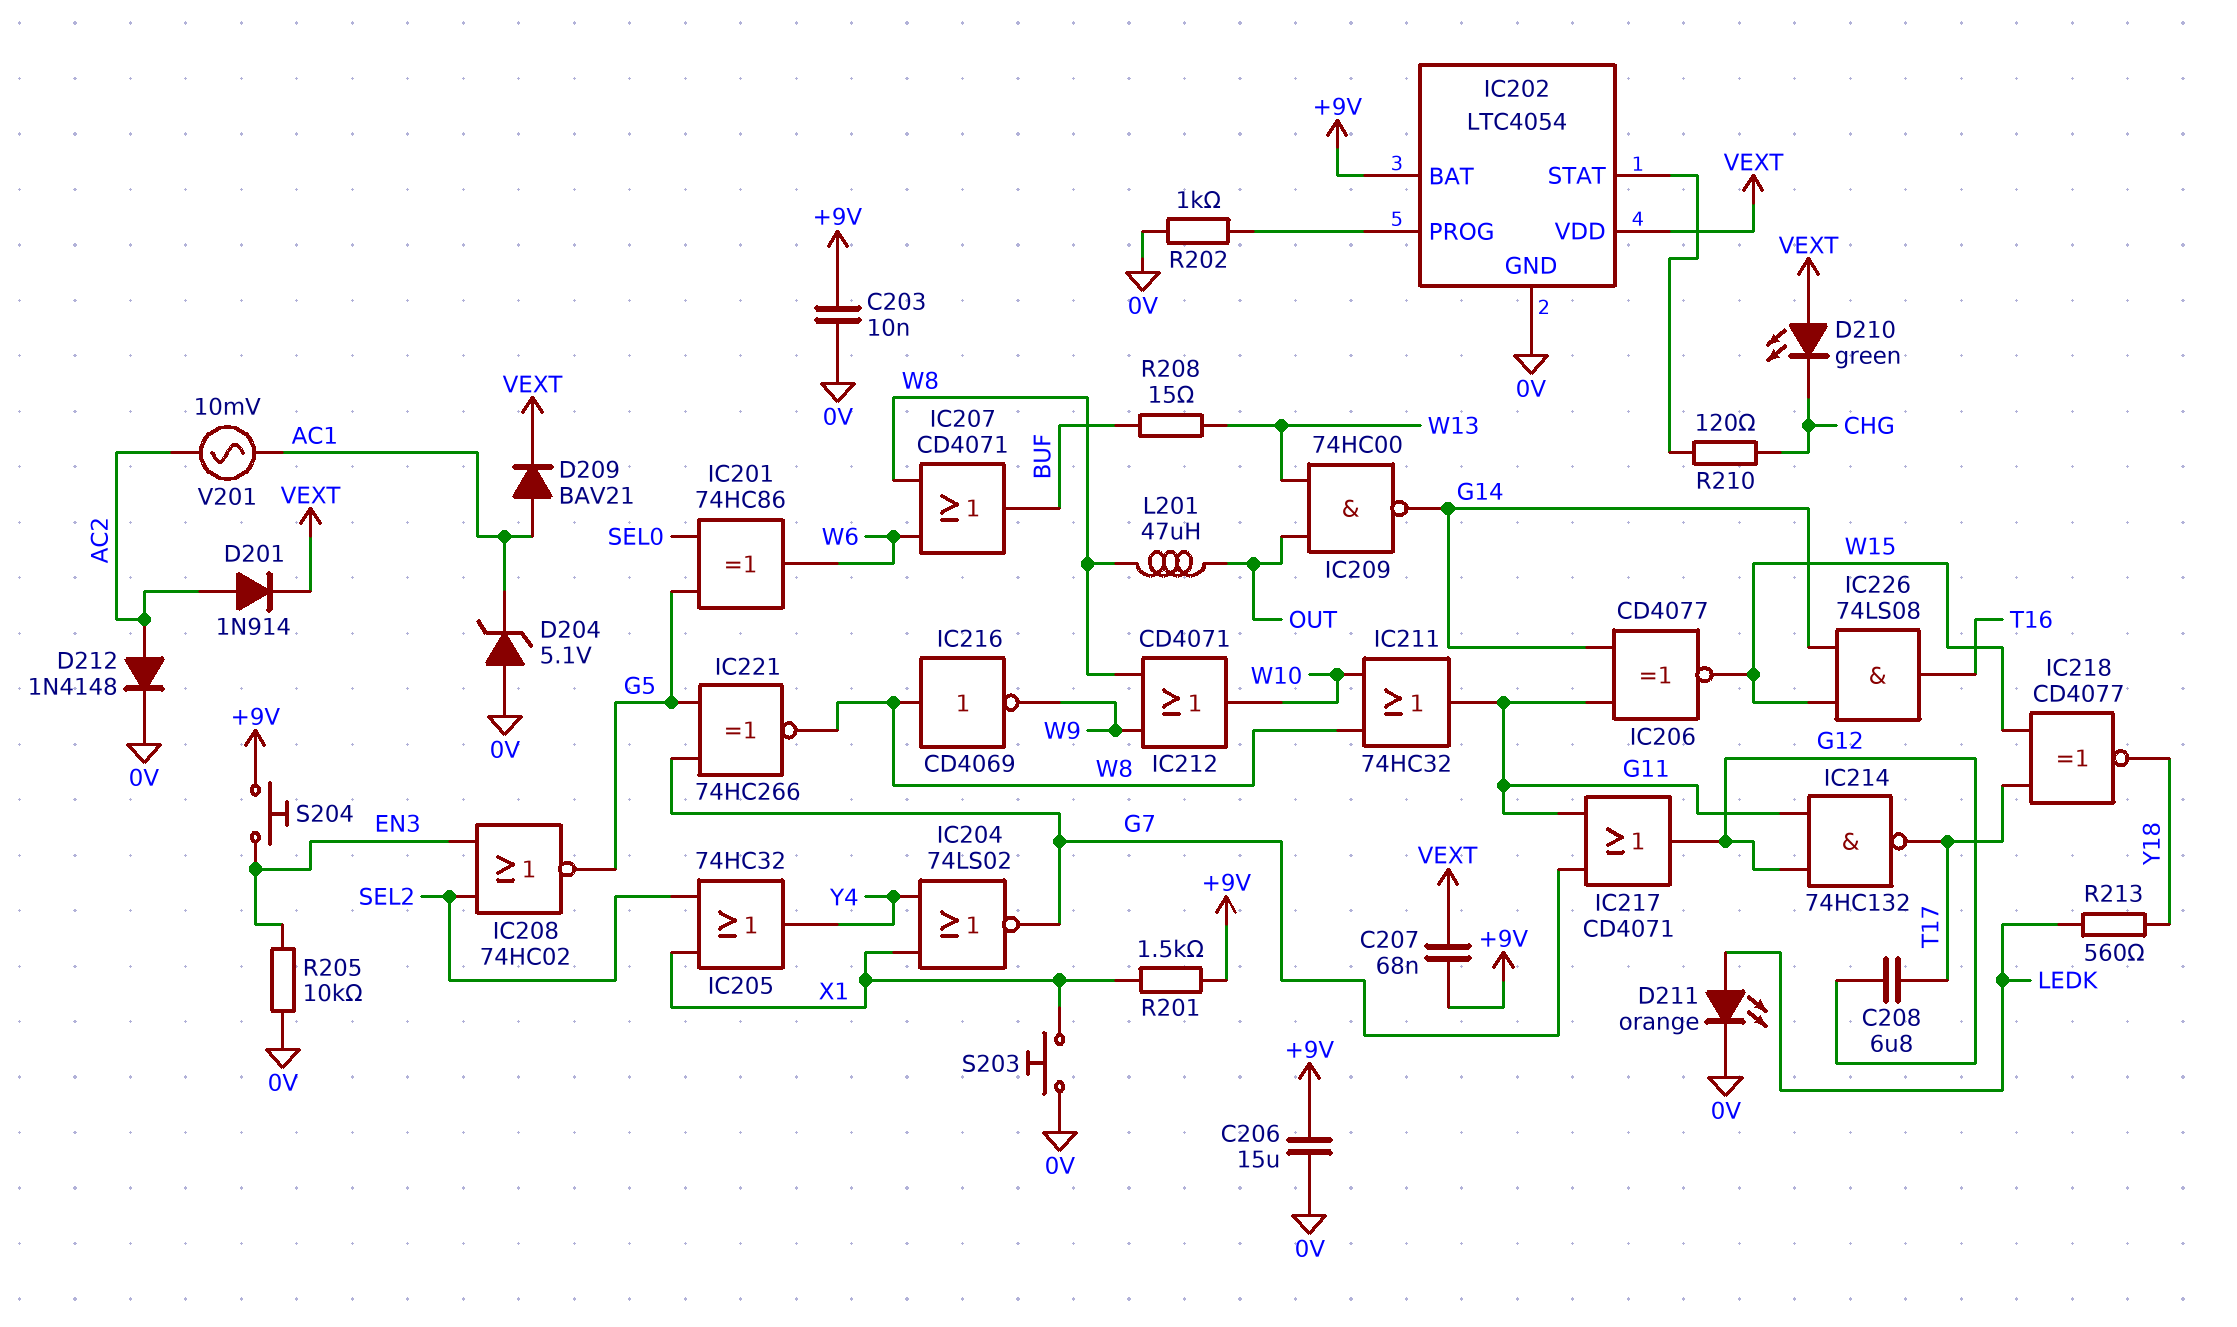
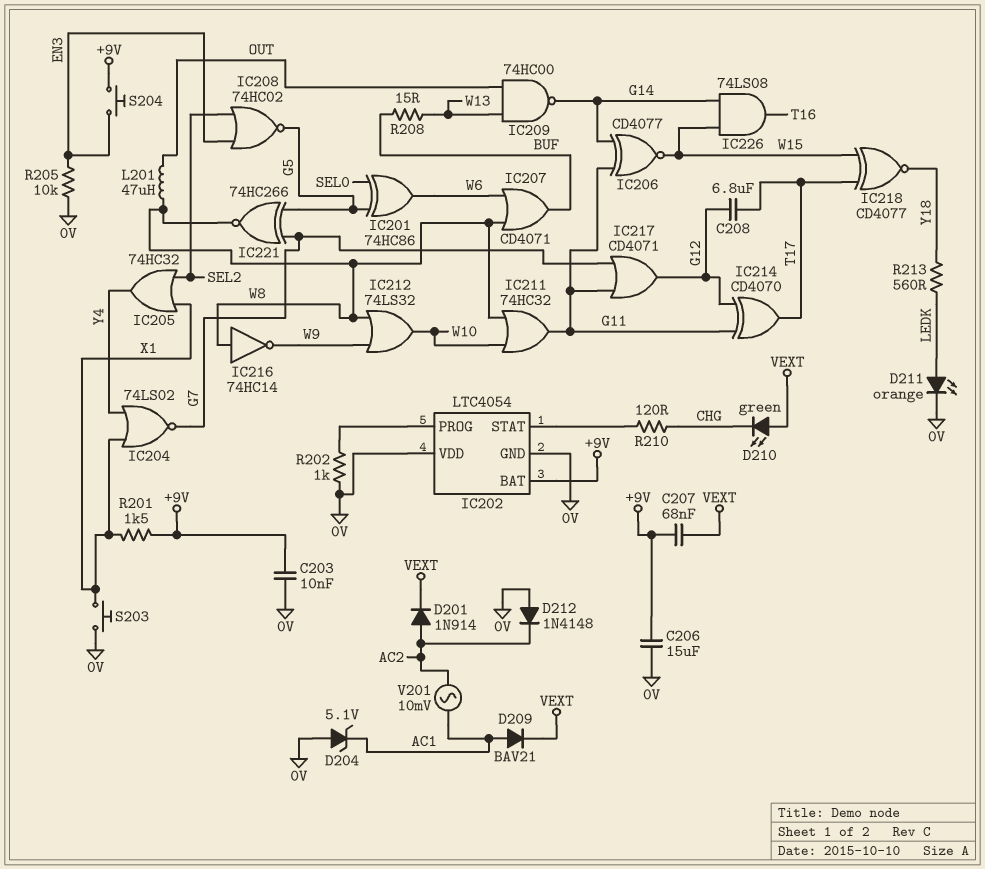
D212: diode 1N4148 (A AC2, K 0V) -> diode 1N4148 (A 0V, K AC2)
IC202 pin VDD: VEXT -> 0V
IC212: OR CD4071 (in W8, in W9, out W10) -> OR 74LS32 (in W8, in W9, out W10)
IC214: NAND 74HC132 (in G11, in G12, out T17) -> XOR CD4070 (in G11, in G12, out T17)
IC216: NOT CD4069 (in W8, out W9) -> NOT 74HC14 (in W8, out W9)

